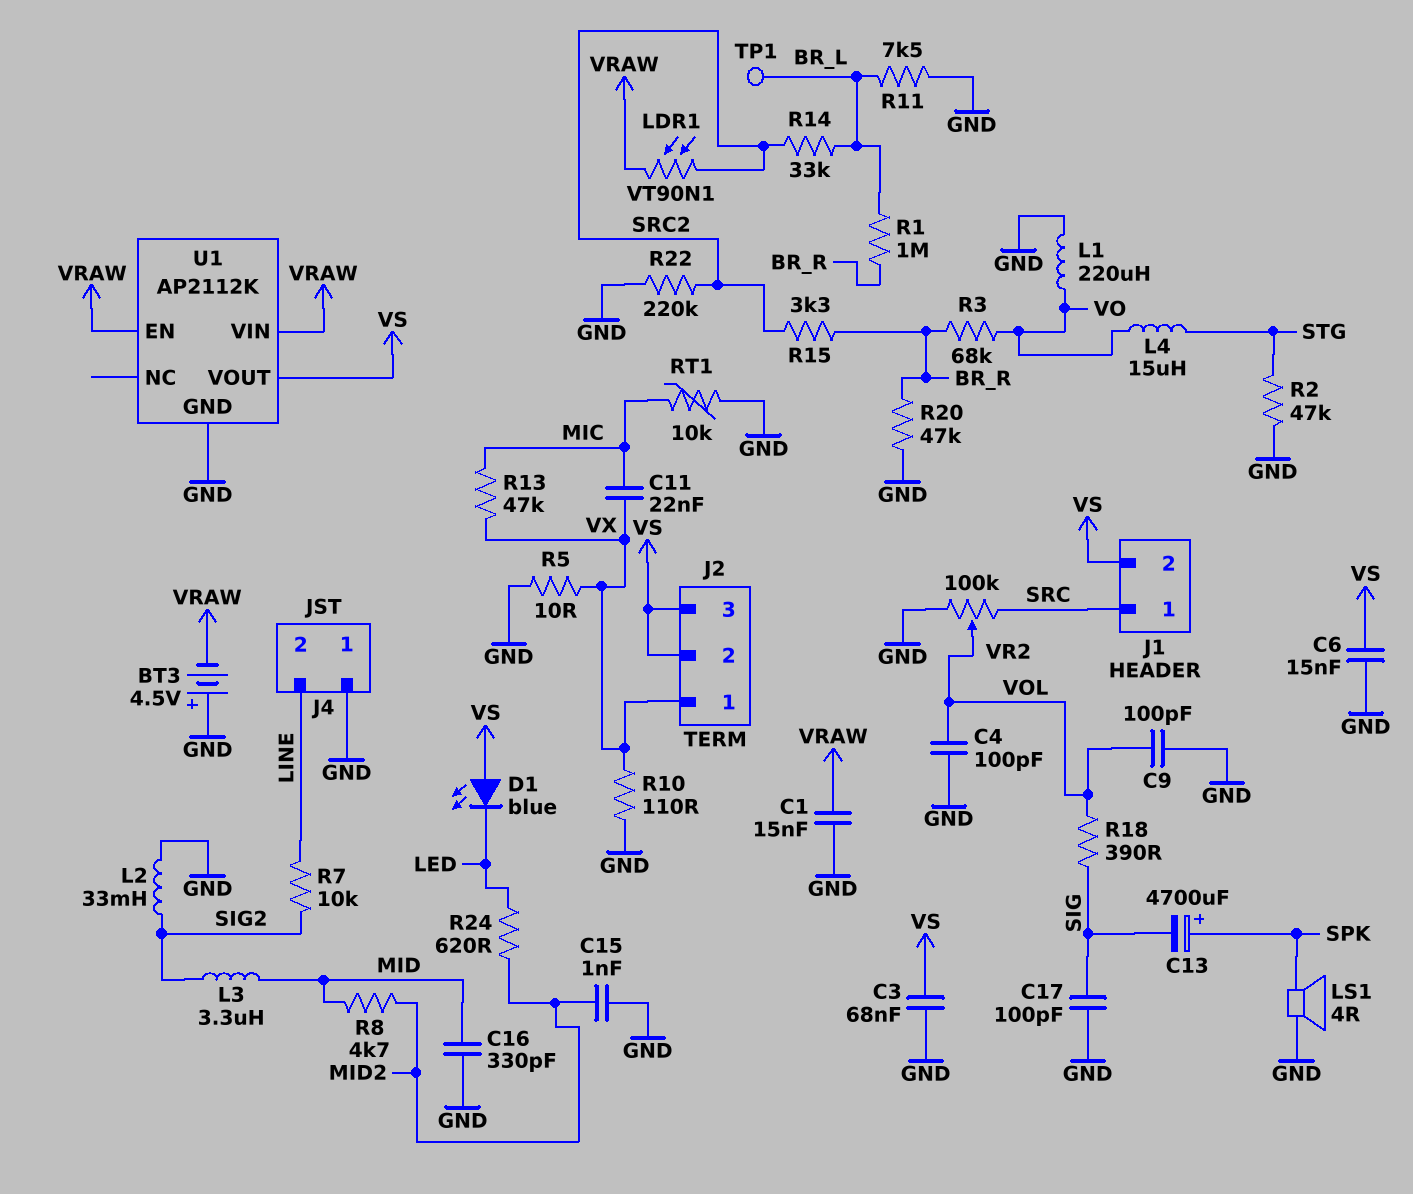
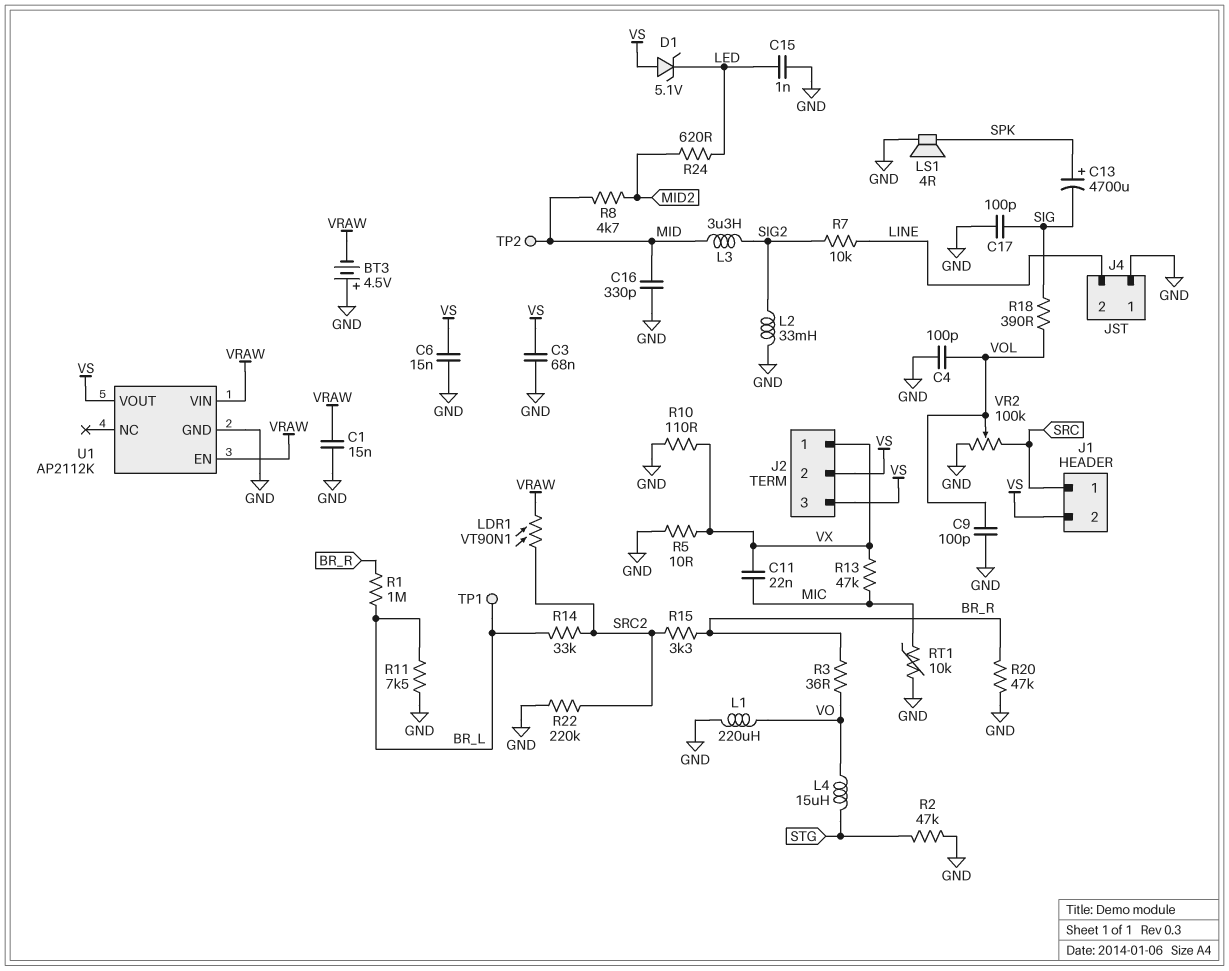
C15: 1nF (GND, MID2) -> 1nF (GND, LED)
D1: LED blue (A VS, K LED) -> zener 5.1V (A VS, K LED)
R3: 68k (BR_R, VO) -> 36 (BR_R, VO)
TP2: none -> test point (MID)

